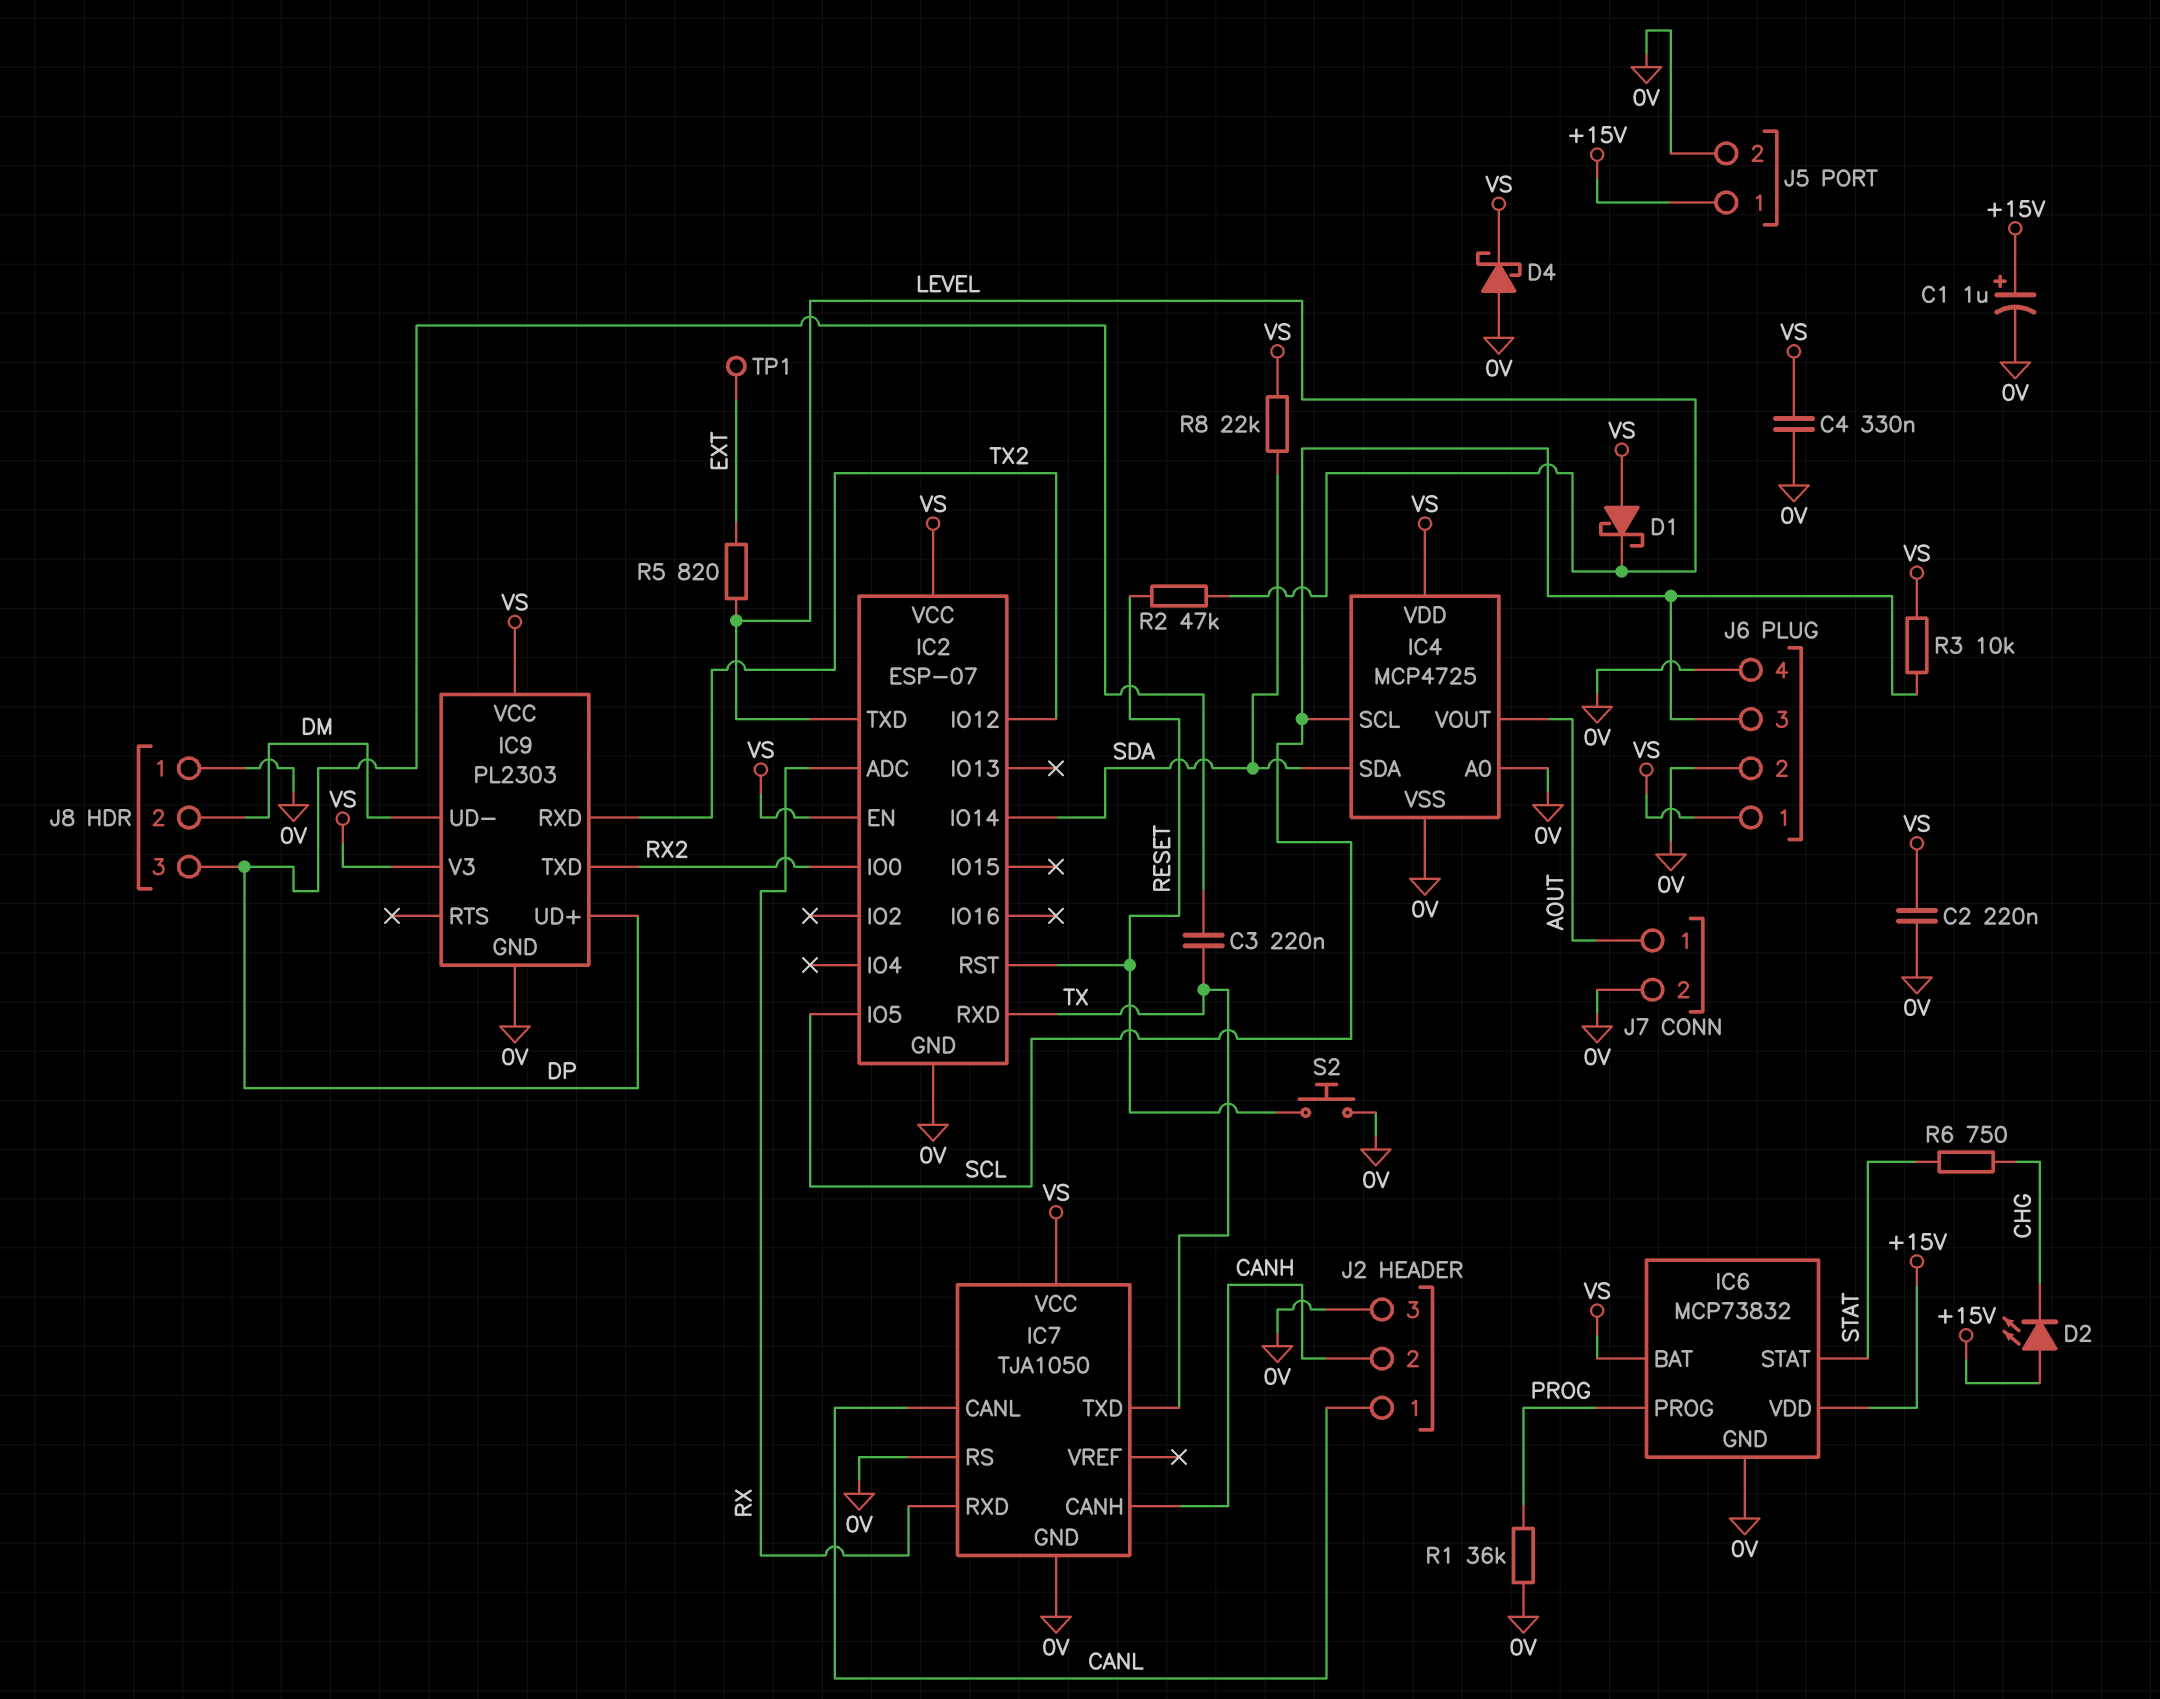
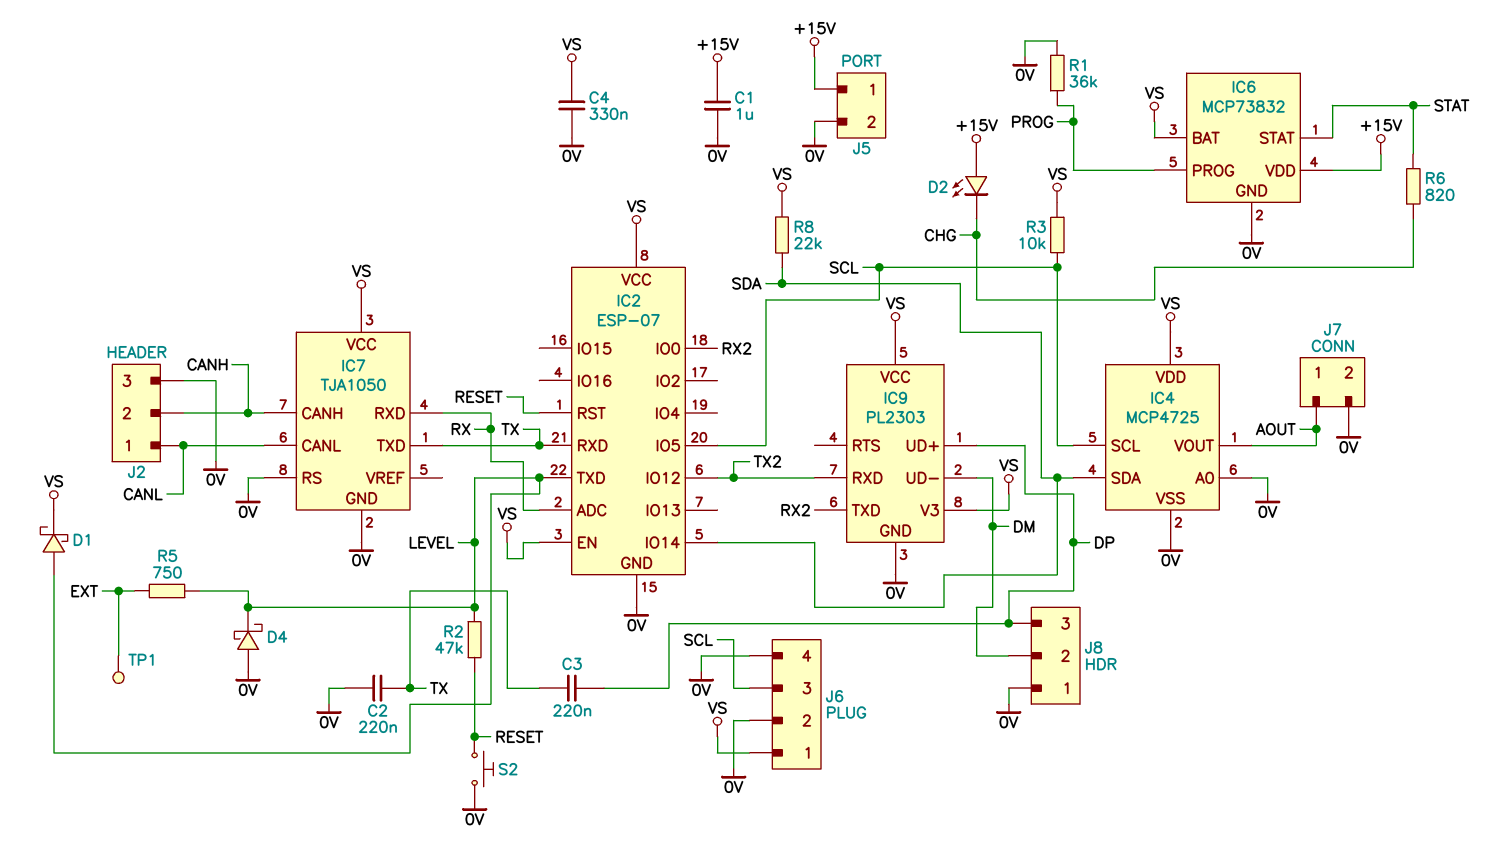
C1: 1uF (plus +15V, minus 0V) -> 1uF (+15V, 0V)
C2: 220nF (0V, VS) -> 220nF (0V, TX)
D1: schottky (A VS, K LEVEL) -> schottky (A LEVEL, K VS)
D4: schottky (A 0V, K VS) -> schottky (A 0V, K LEVEL)
R5: 820 (EXT, LEVEL) -> 750 (EXT, LEVEL)
R6: 750 (CHG, STAT) -> 820 (CHG, STAT)

